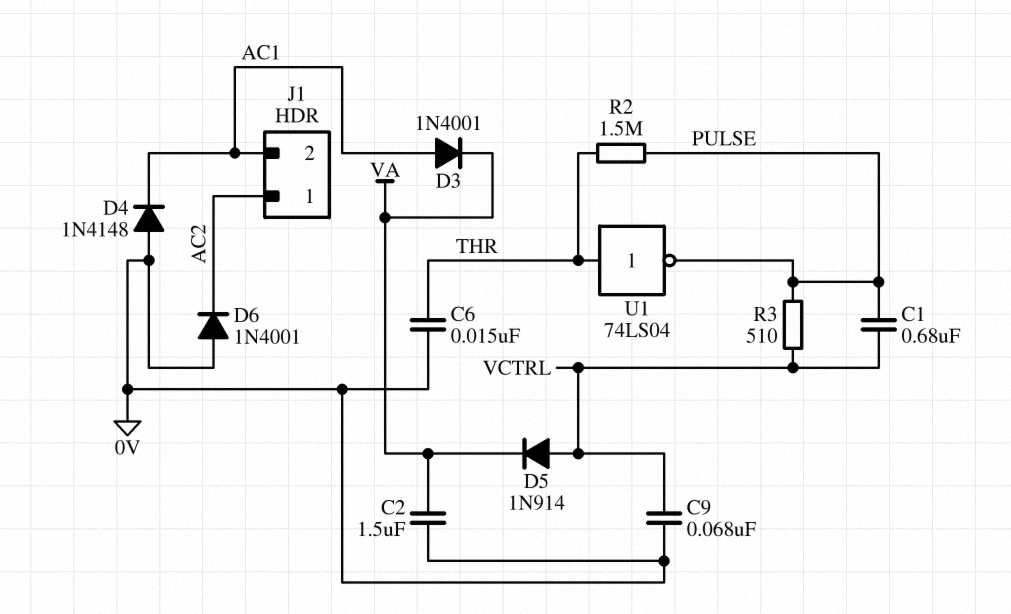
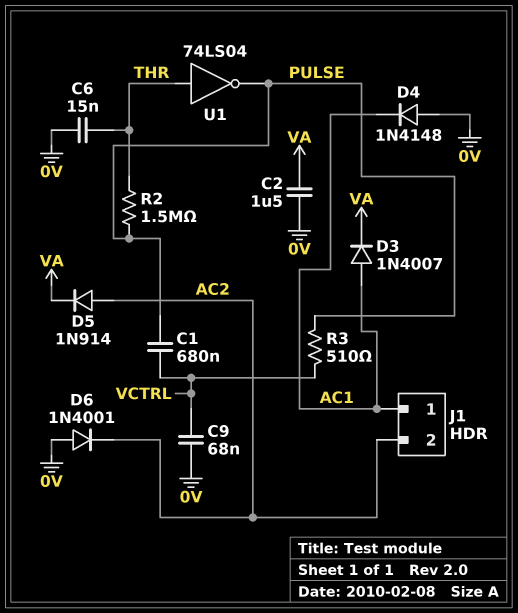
D3: diode 1N4001 (A AC1, K VA) -> diode 1N4007 (A AC1, K VA)
D5: diode 1N914 (A VCTRL, K VA) -> diode 1N914 (A AC2, K VA)
J1 pin 1: AC2 -> AC1
J1 pin 2: AC1 -> AC2

